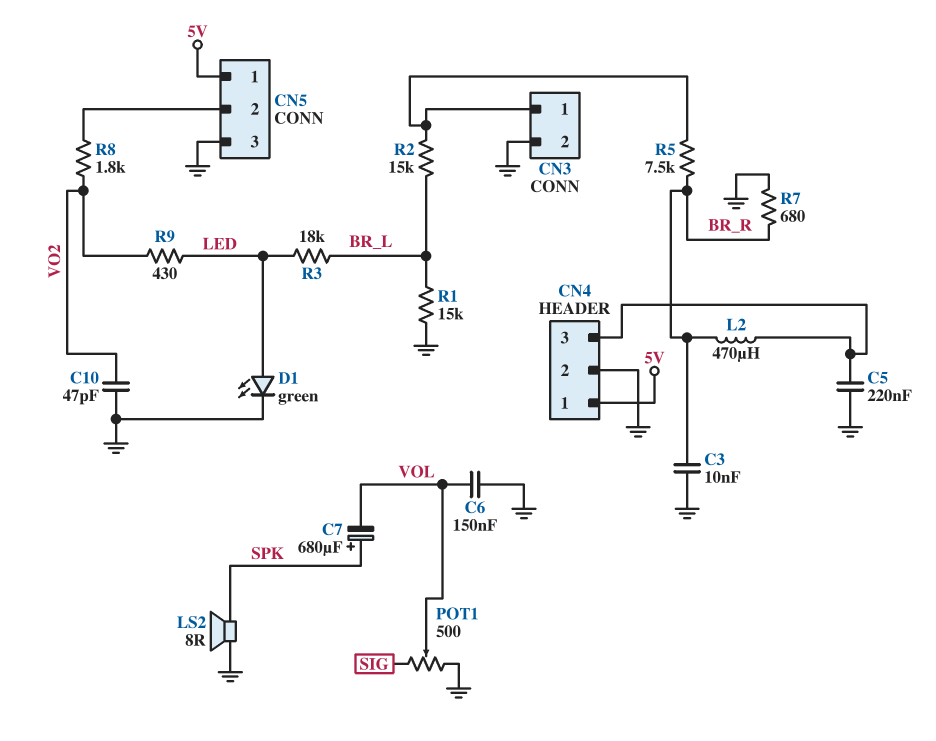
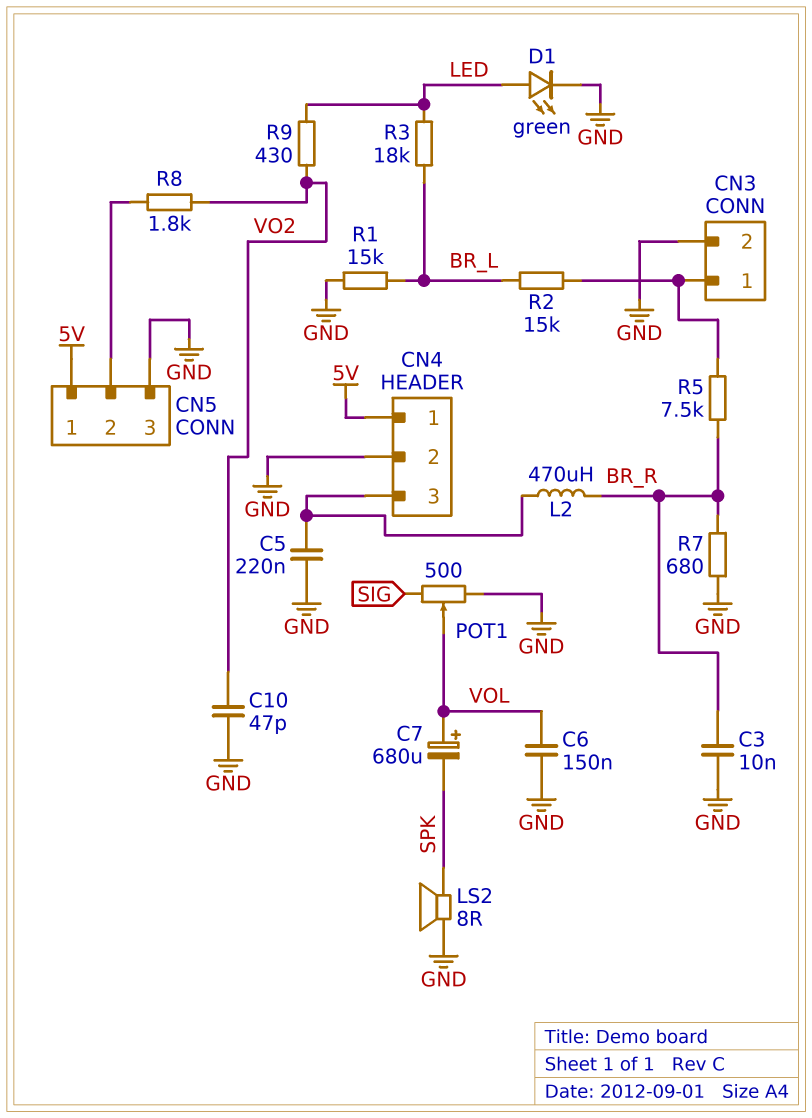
C7: 680uF (plus SPK, minus VOL) -> 680uF (plus VOL, minus SPK)

